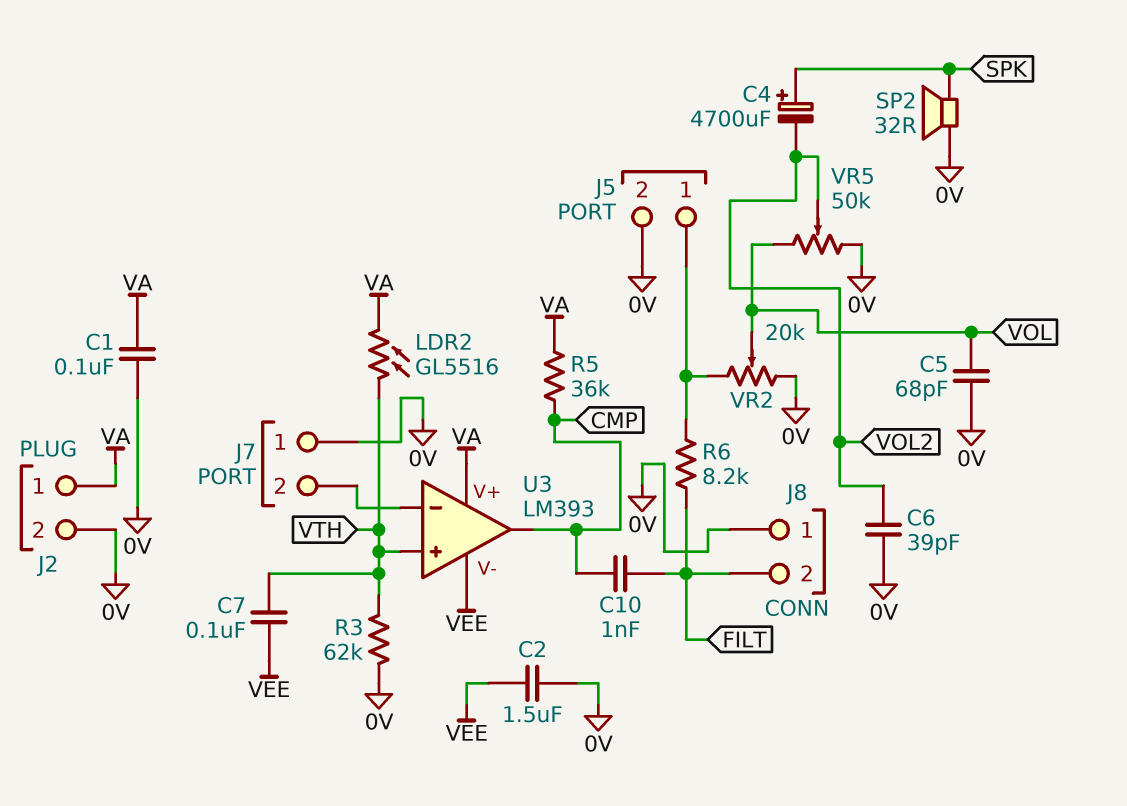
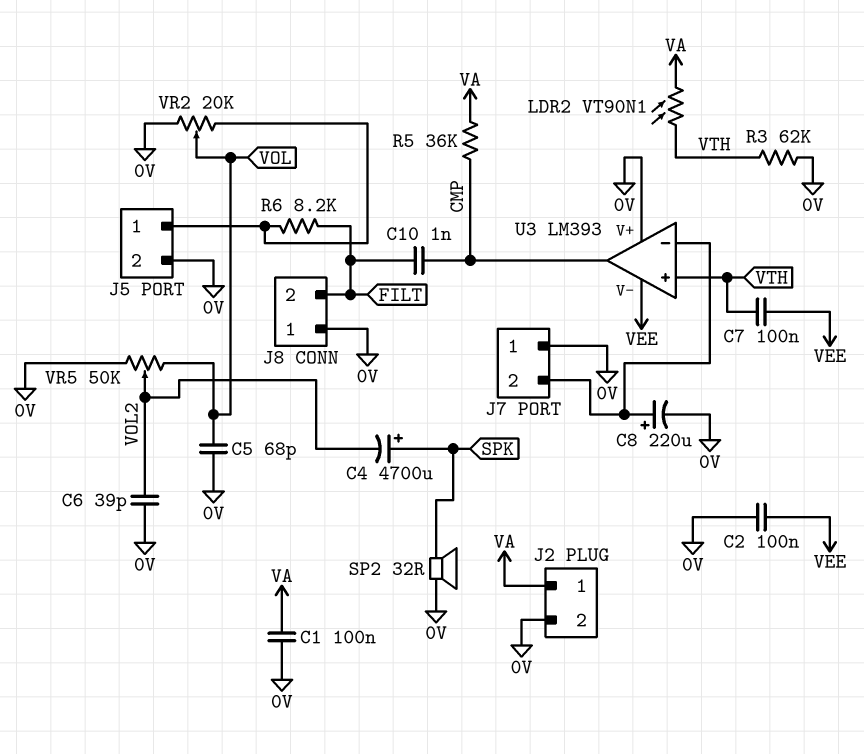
C2: 1.5uF (0V, VEE) -> 100nF (0V, VEE)
C8: none -> 220uF (plus J7/2, minus 0V)
LDR2: GL5516 (VA, VTH) -> VT90N1 (VA, VTH)
U3 pin V+: VA -> 0V

